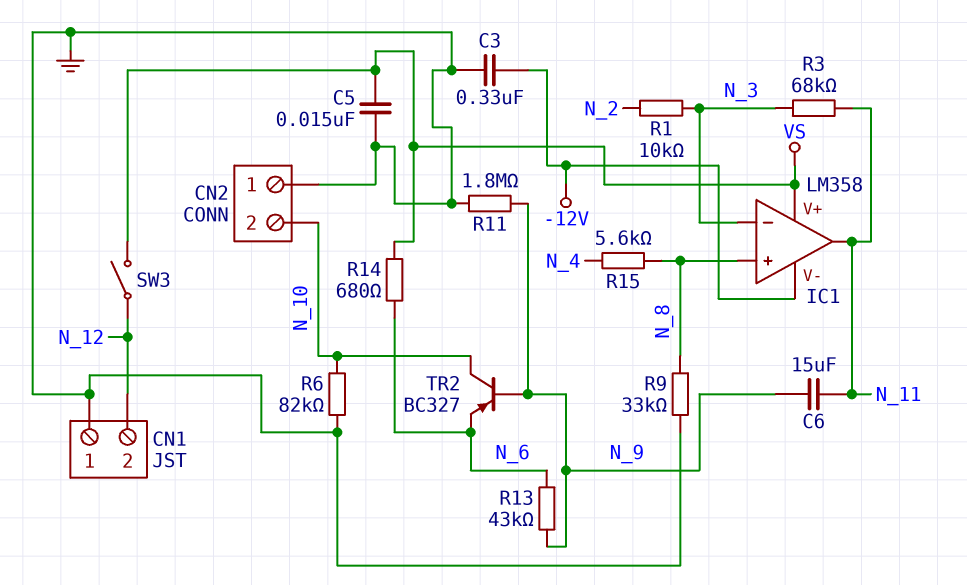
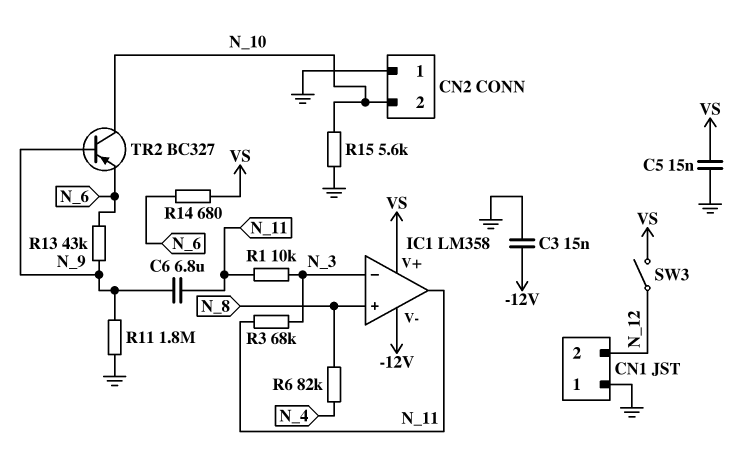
C3: 330nF (-12V, GND) -> 15nF (-12V, GND)
C6: 15uF (N_9, N_11) -> 6.8uF (N_9, N_11)
R1: 10k (N_2, N_3) -> 10k (N_3, N_11)
R6: 82k (GND, N_10) -> 82k (N_4, N_8)
R9: 33k (GND, N_8) -> none
R15: 5.6k (N_4, N_8) -> 5.6k (GND, N_10)

